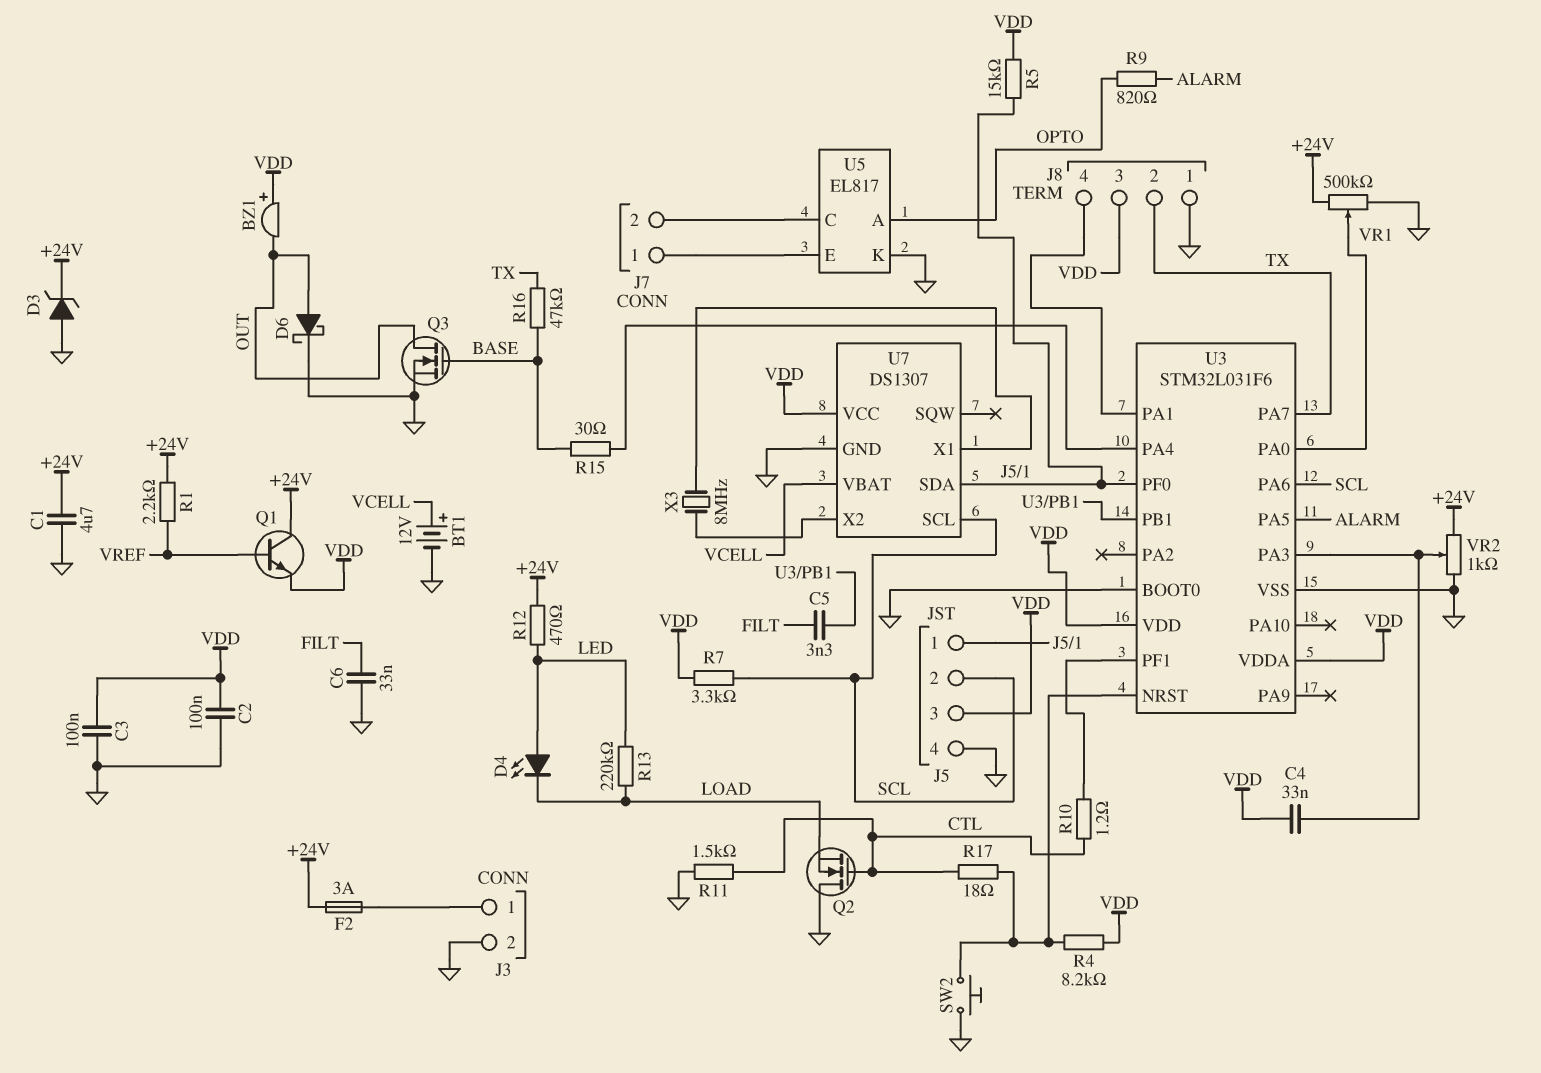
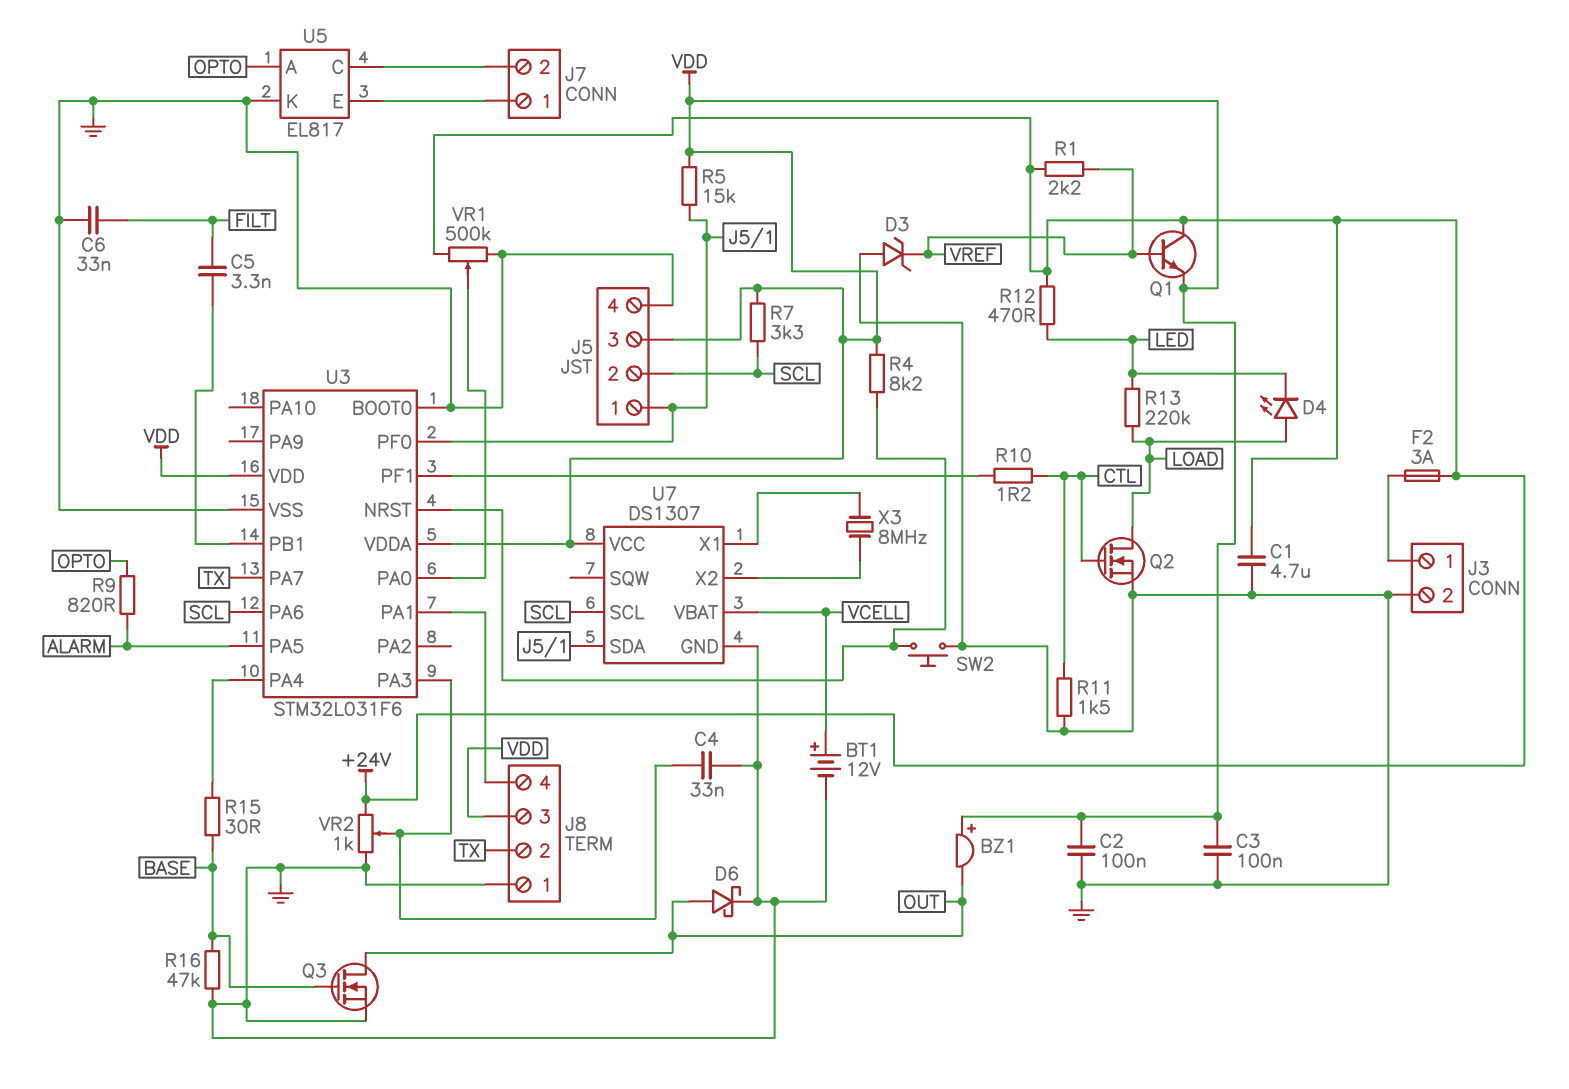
C4: 33nF (U3/PA3, VDD) -> 33nF (GND, U3/PA3)
D3: zener (A GND, K +24V) -> zener (A GND, K VREF)
D4: LED (A LED, K LOAD) -> LED (A LOAD, K LED)
Q2: NMOS (G CTL, D GND, S LOAD) -> NMOS (G CTL, D LOAD, S GND)
R16: 47k (BASE, TX) -> 47k (BASE, GND)
R17: 18 (CTL, U3/NRST) -> none

